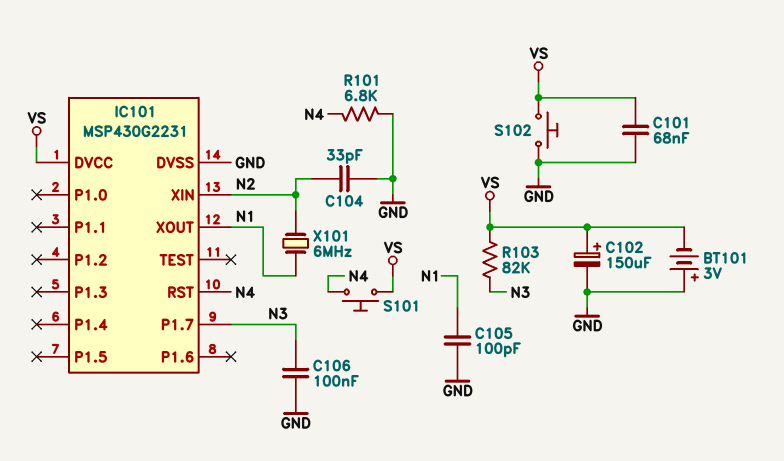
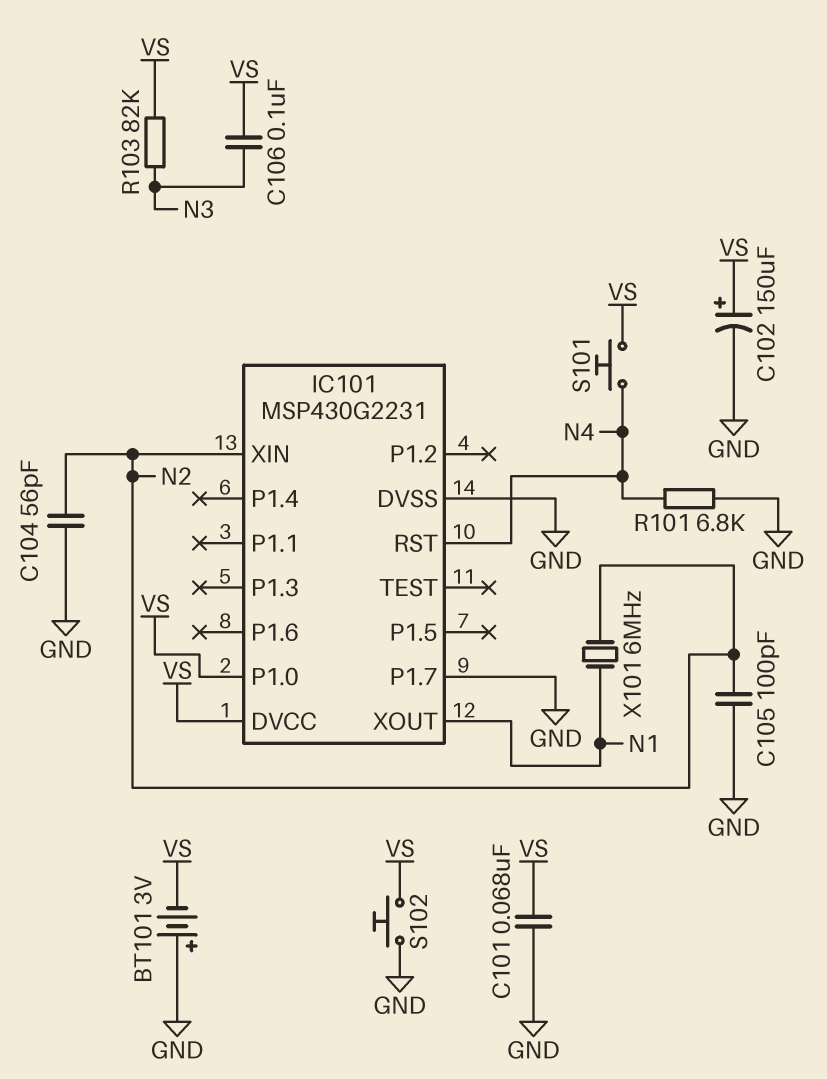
C104: 33pF (GND, N2) -> 56pF (GND, N2)
C105: 100pF (GND, N1) -> 100pF (GND, N2)
C106: 100nF (GND, N3) -> 100nF (N3, VS)
IC101 pin P1.0: none -> VS
IC101 pin P1.7: N3 -> GND

